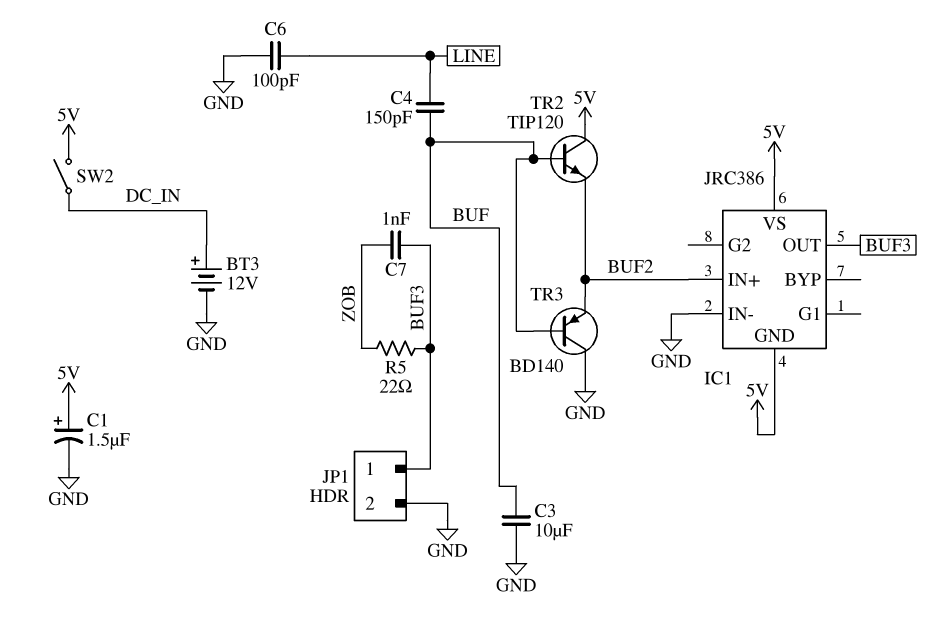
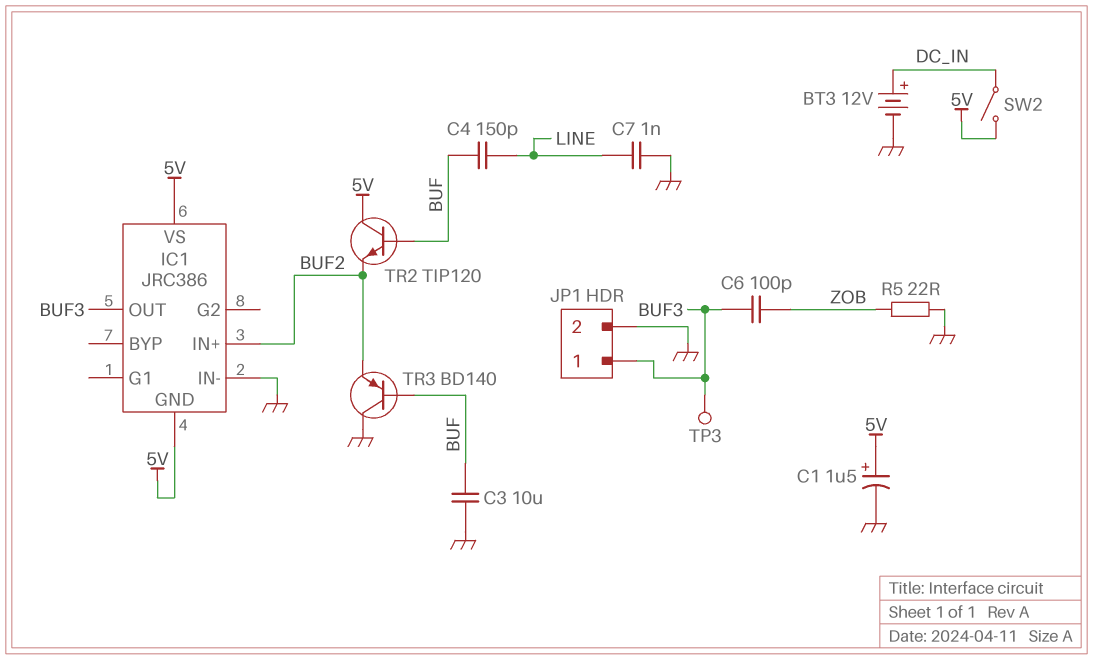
C6: 100pF (GND, LINE) -> 100pF (BUF3, ZOB)
C7: 1nF (BUF3, ZOB) -> 1nF (GND, LINE)
R5: 22 (BUF3, ZOB) -> 22 (GND, ZOB)
TP3: none -> test point (BUF3)

